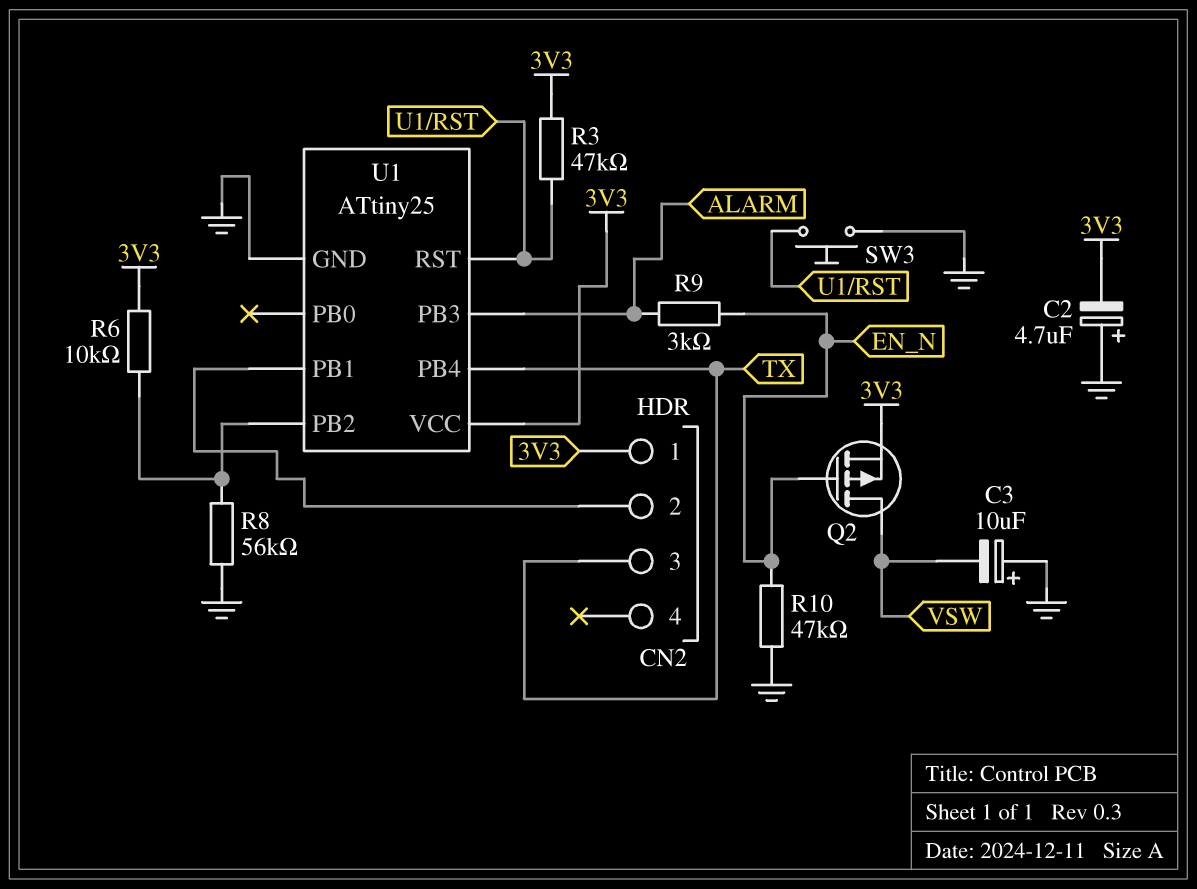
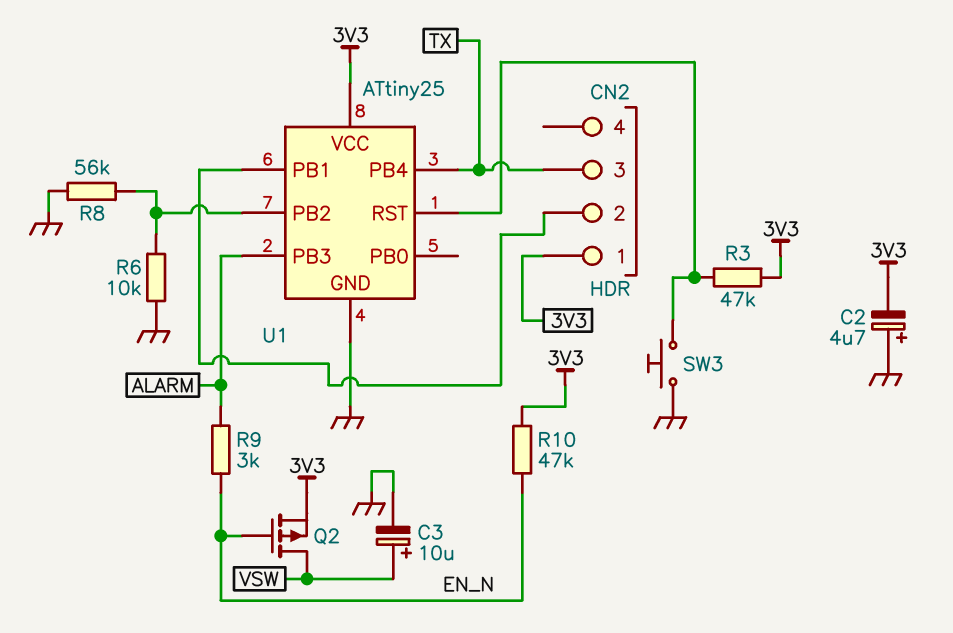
C3: 10uF (plus GND, minus VSW) -> 10uF (plus VSW, minus GND)
R6: 10k (3V3, U1/PB2) -> 10k (GND, U1/PB2)
R10: 47k (EN_N, GND) -> 47k (3V3, EN_N)

